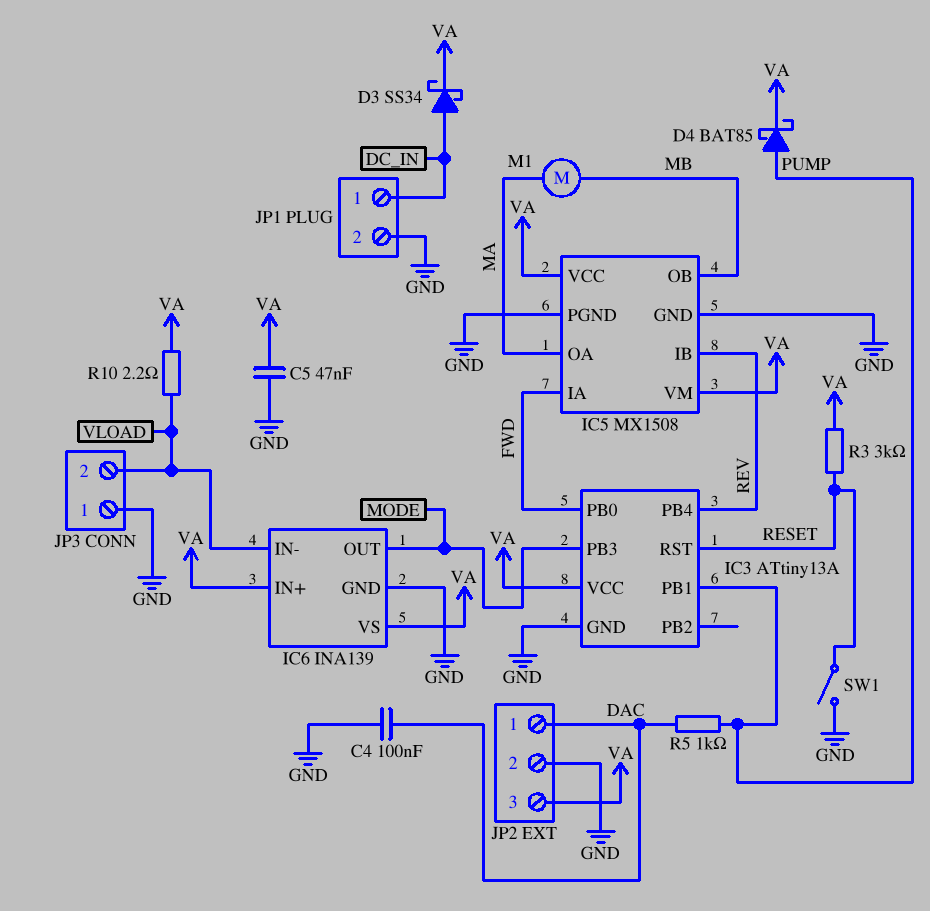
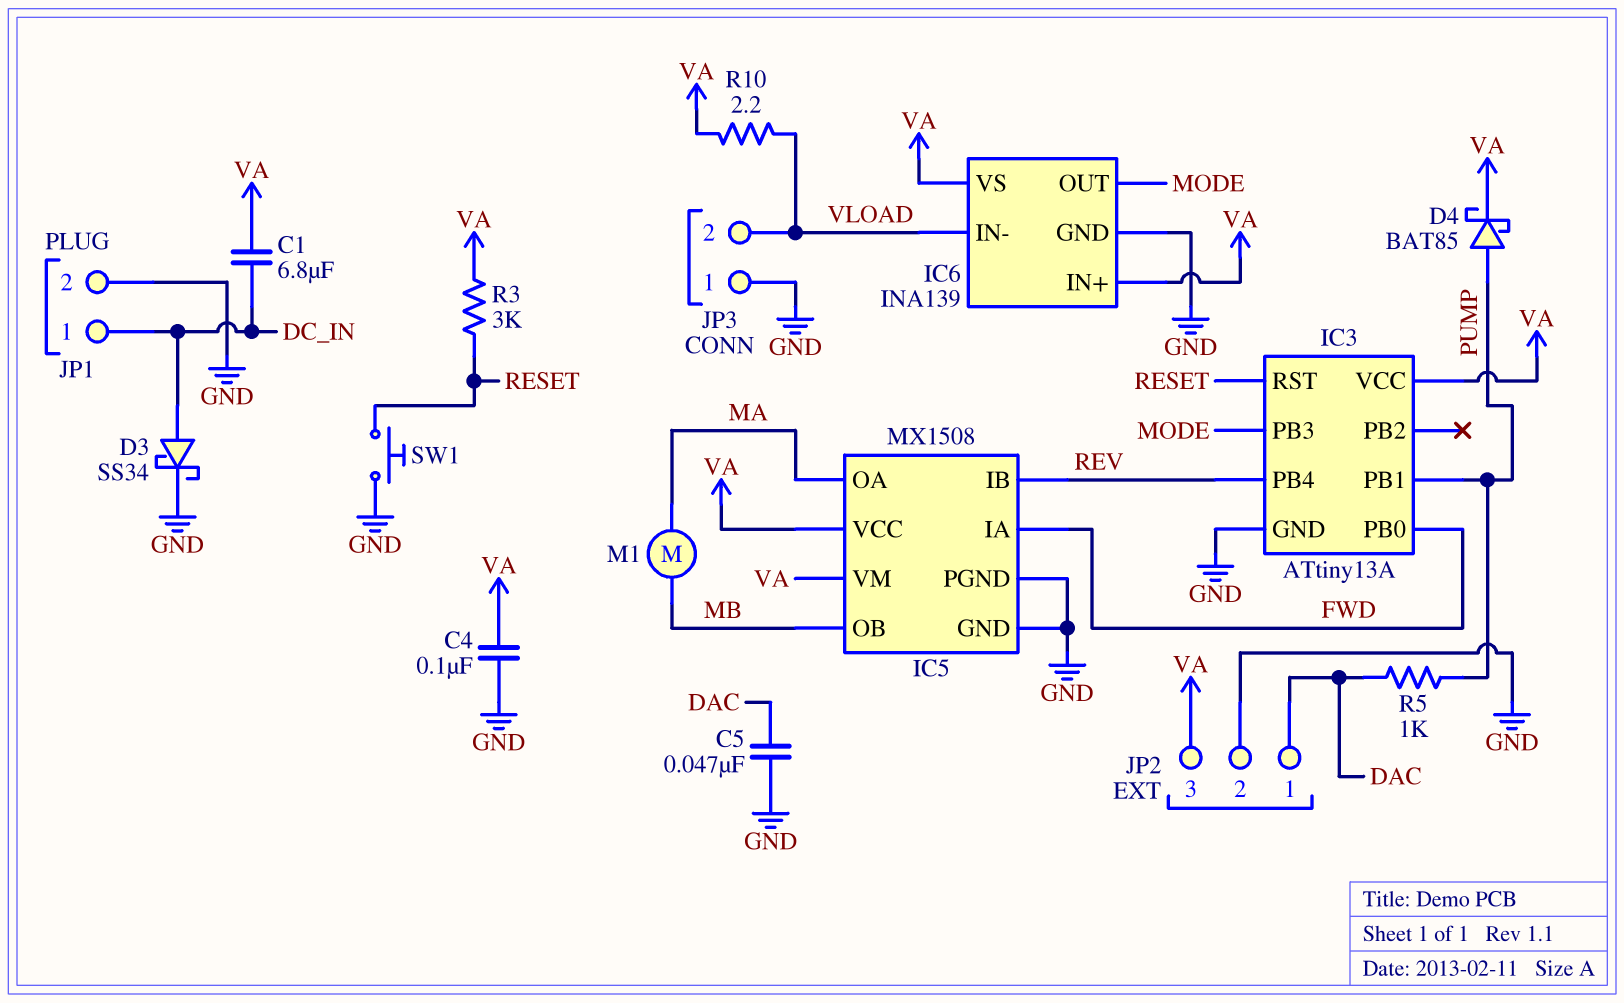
C1: none -> 6.8uF (DC_IN, VA)
C4: 100nF (DAC, GND) -> 100nF (GND, VA)
C5: 47nF (GND, VA) -> 47nF (DAC, GND)
D3: schottky SS34 (A DC_IN, K VA) -> schottky SS34 (A DC_IN, K GND)
SW1: switch (GND, RESET) -> button (GND, RESET)

